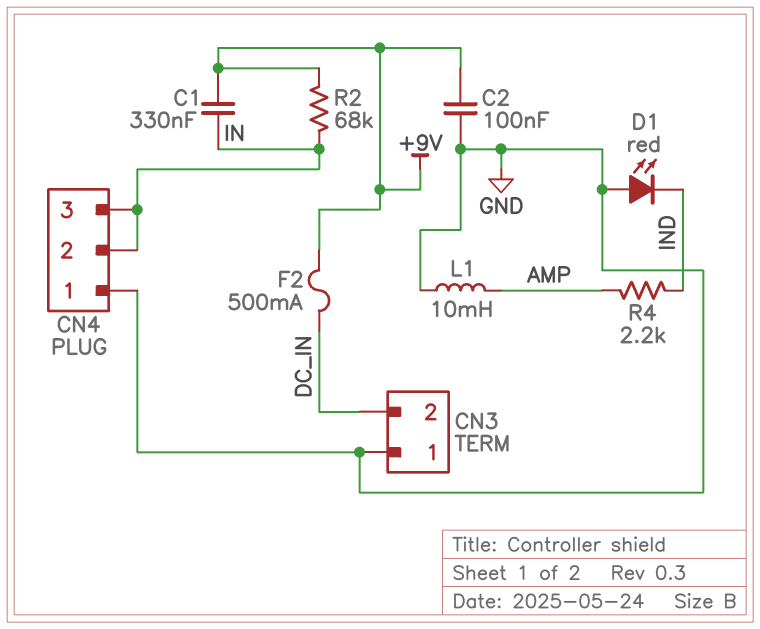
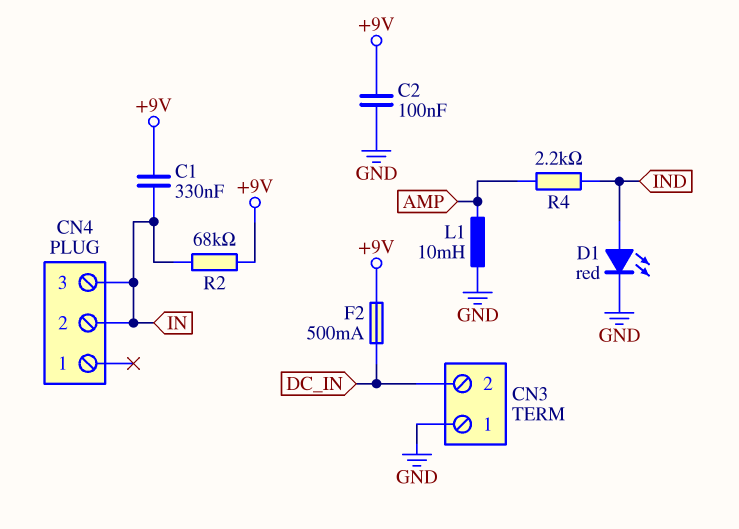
CN4 pin 1: GND -> none
D1: LED red (A GND, K IND) -> LED red (A IND, K GND)

